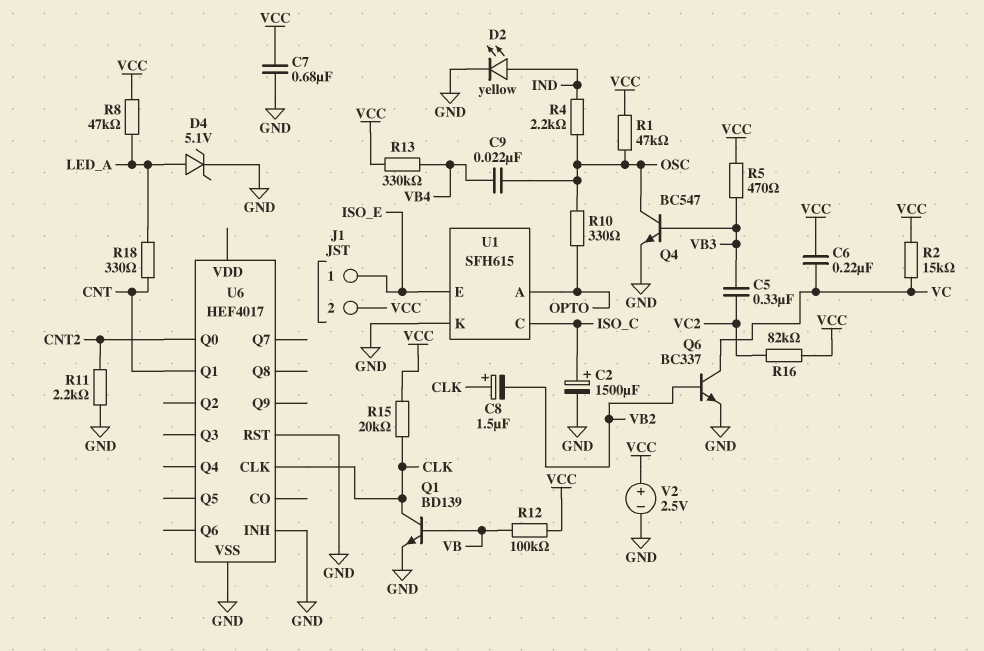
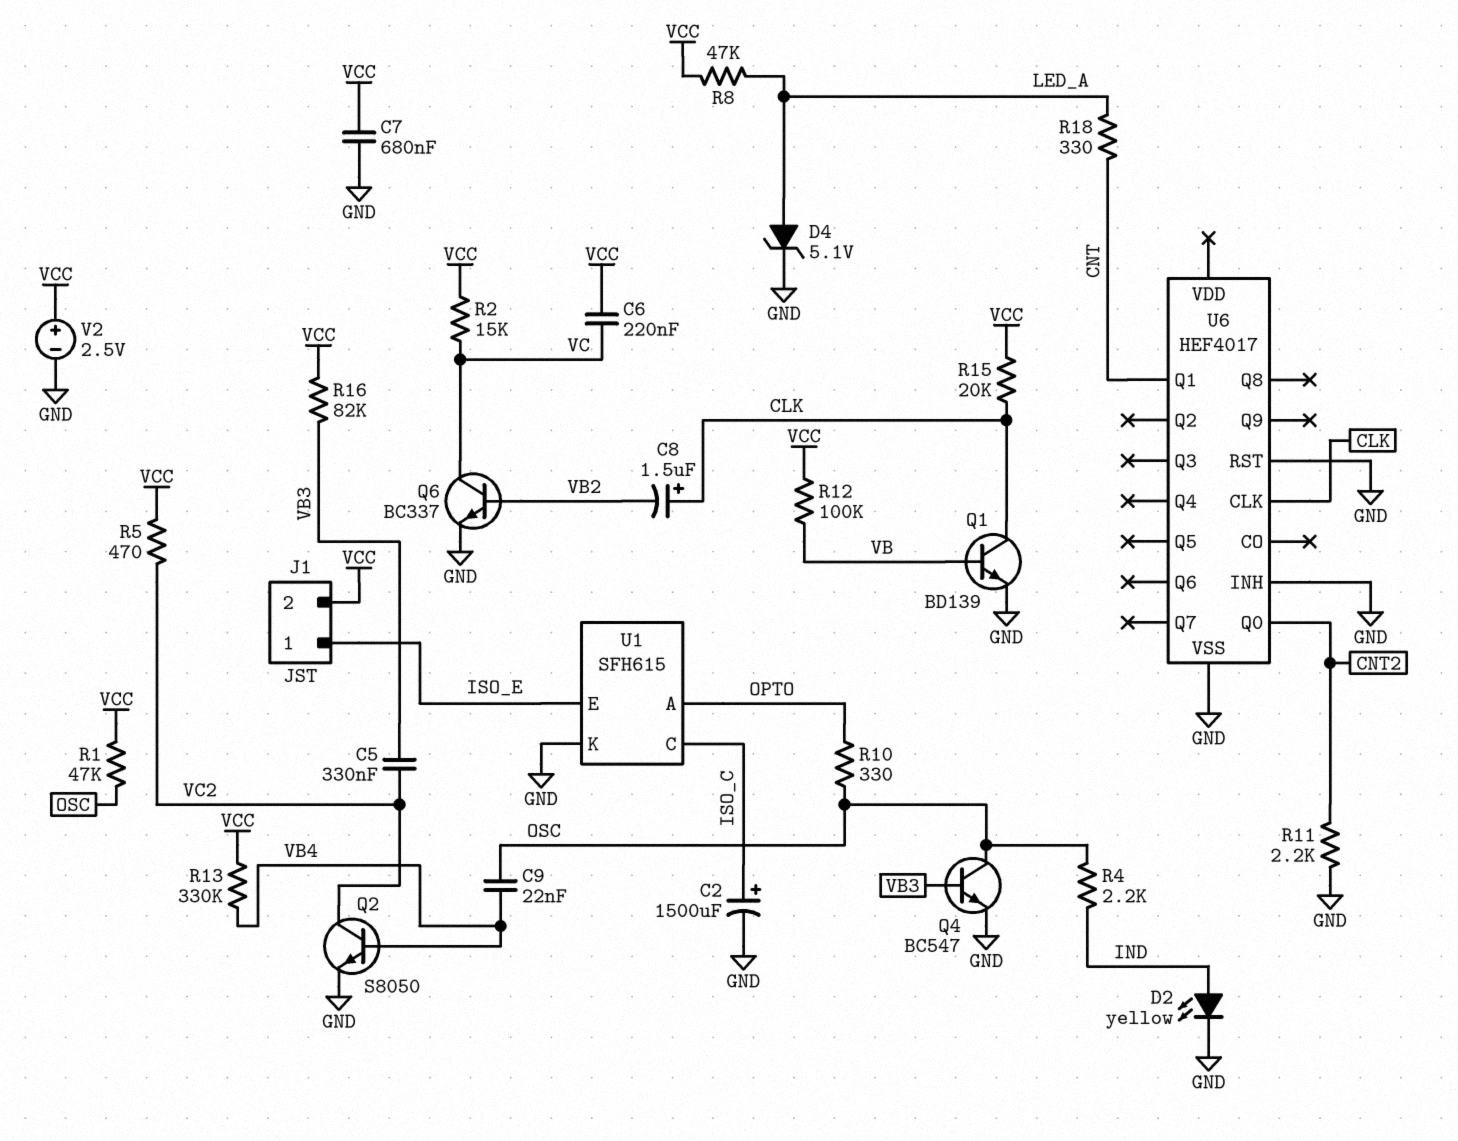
Q2: none -> NPN S8050 (B VB4, C VC2, E GND)
R5: 470 (VB3, VCC) -> 470 (VC2, VCC)
R16: 82k (VC2, VCC) -> 82k (VB3, VCC)

